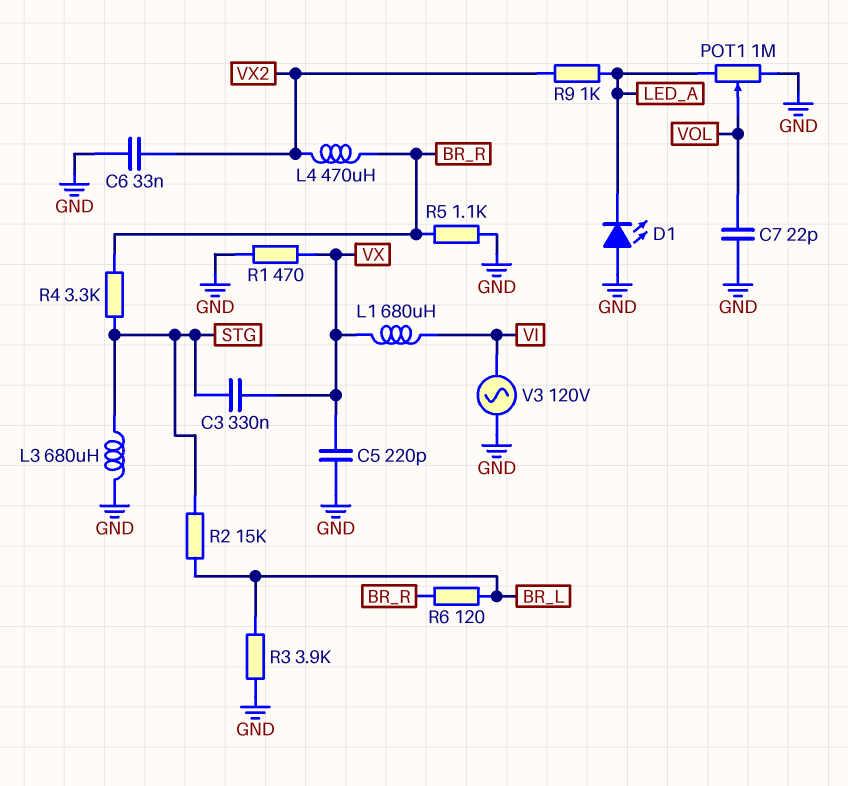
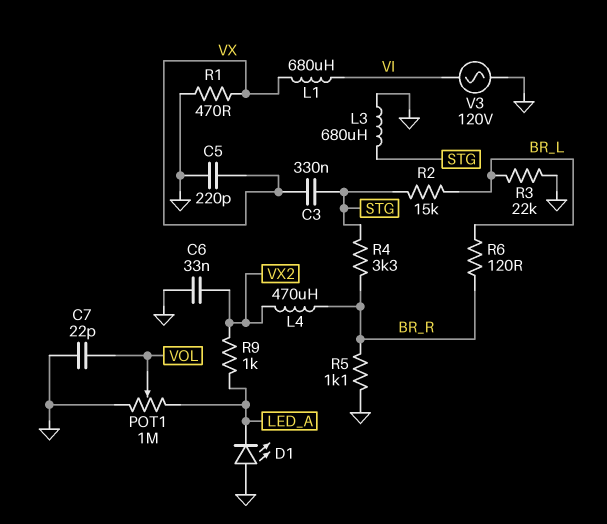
R3: 3.9k (BR_L, GND) -> 22k (BR_L, GND)

